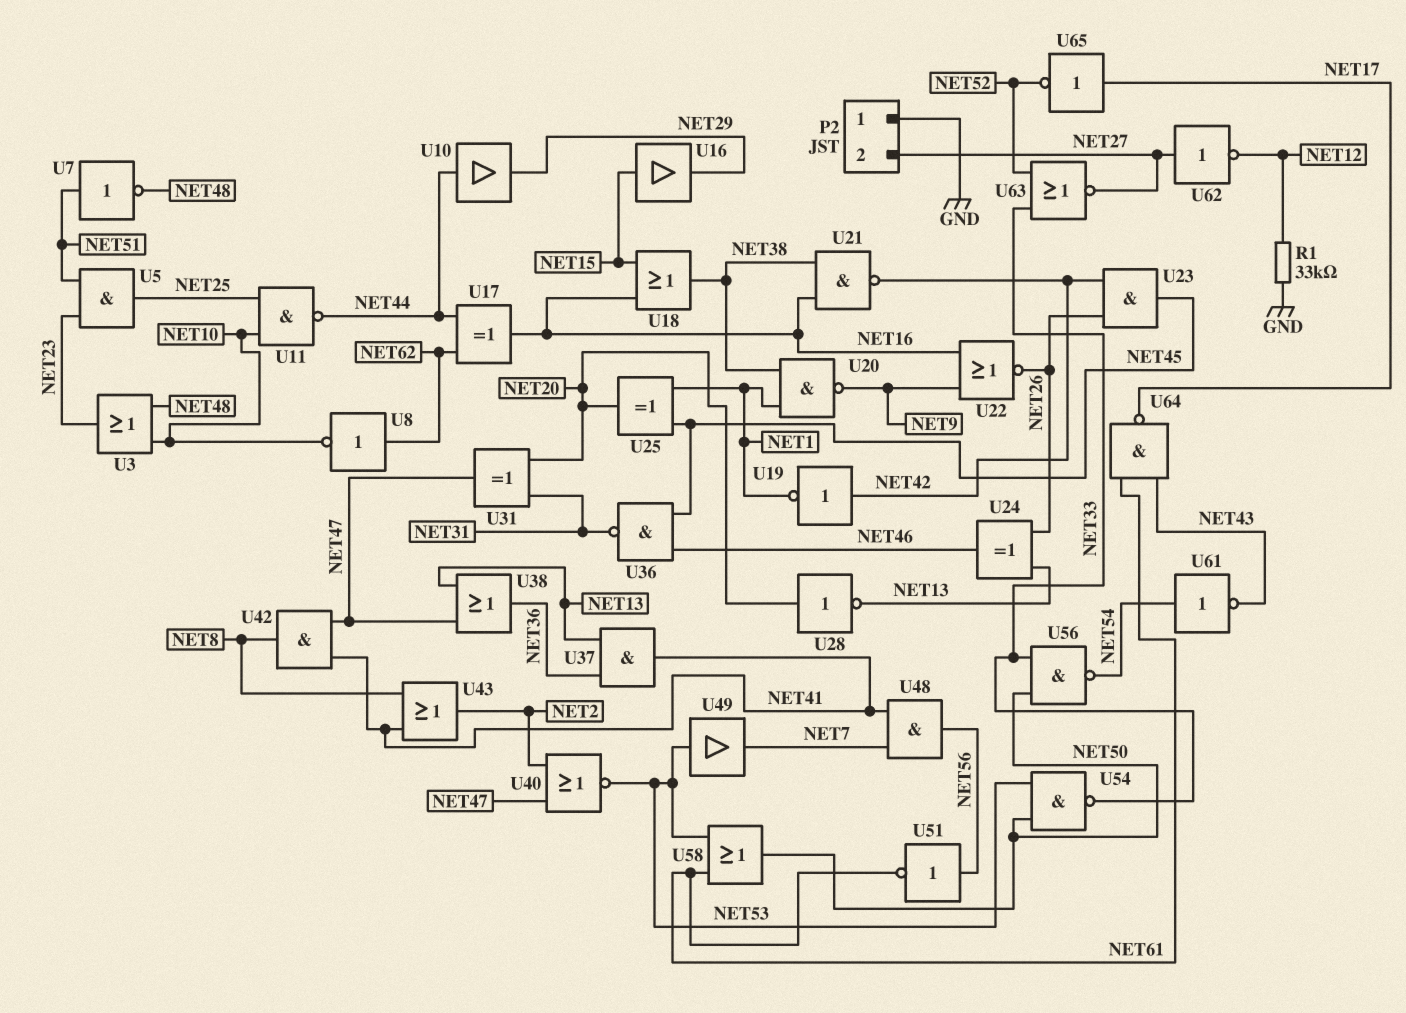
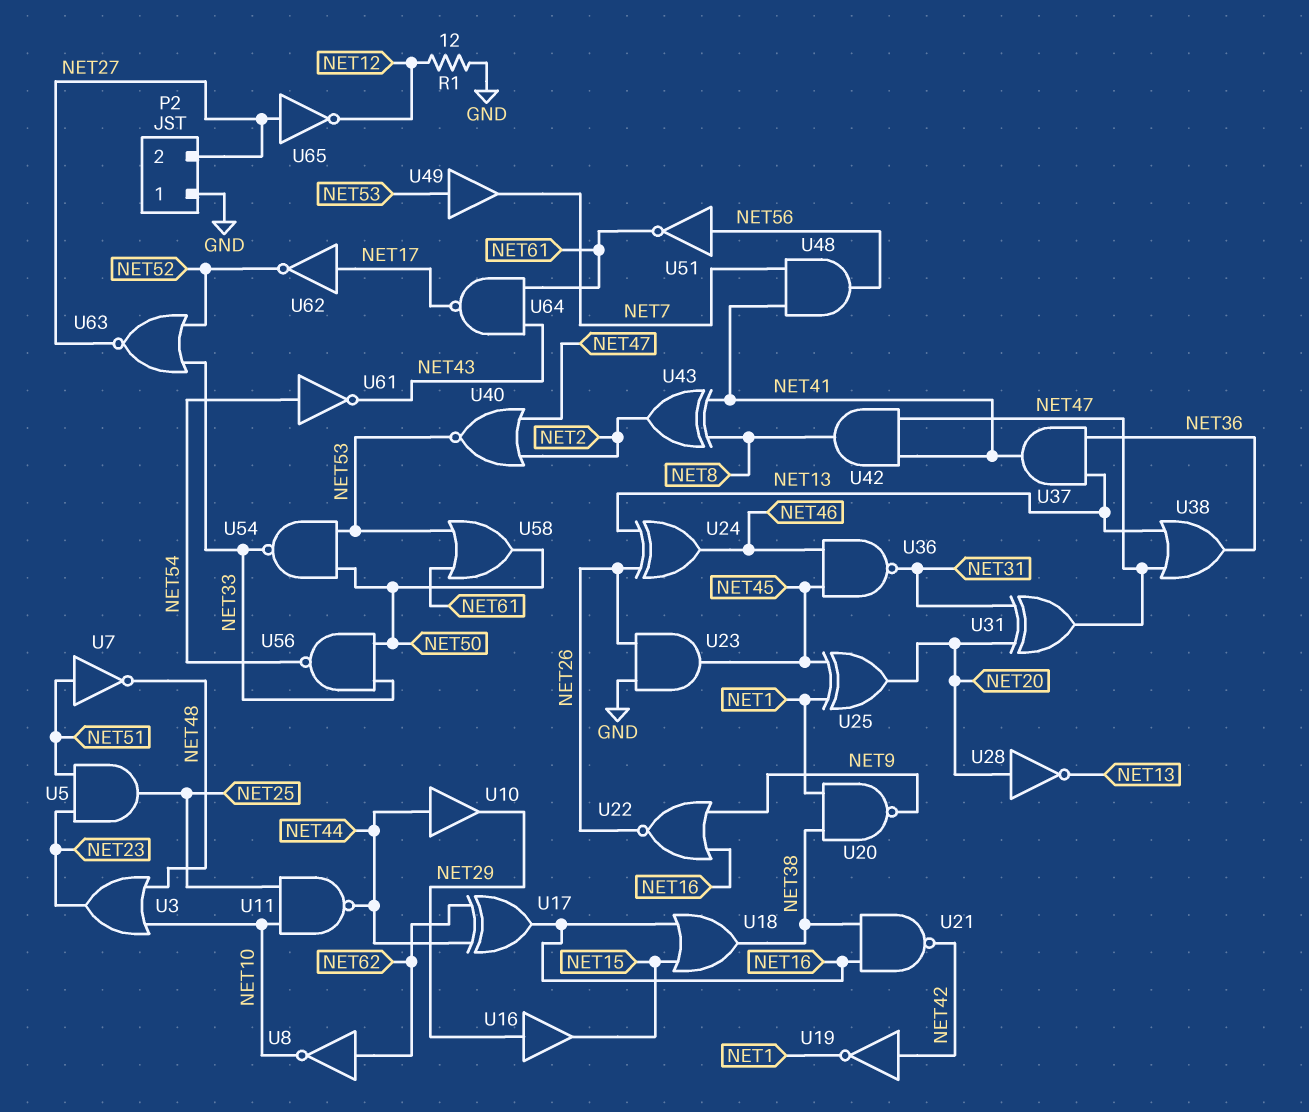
R1: 33k (GND, NET12) -> 12 (GND, NET12)
U16: buffer (in NET15, out NET29) -> buffer (in NET29, out NET15)
U23: AND (in NET26, in NET42, out NET45) -> AND (in GND, in NET26, out NET45)
U43: OR (in NET8, in NET41, out NET2) -> XOR (in NET8, in NET41, out NET2)
U62: NOT (in NET27, out NET12) -> NOT (in NET17, out NET52)
U65: NOT (in NET17, out NET52) -> NOT (in NET27, out NET12)

